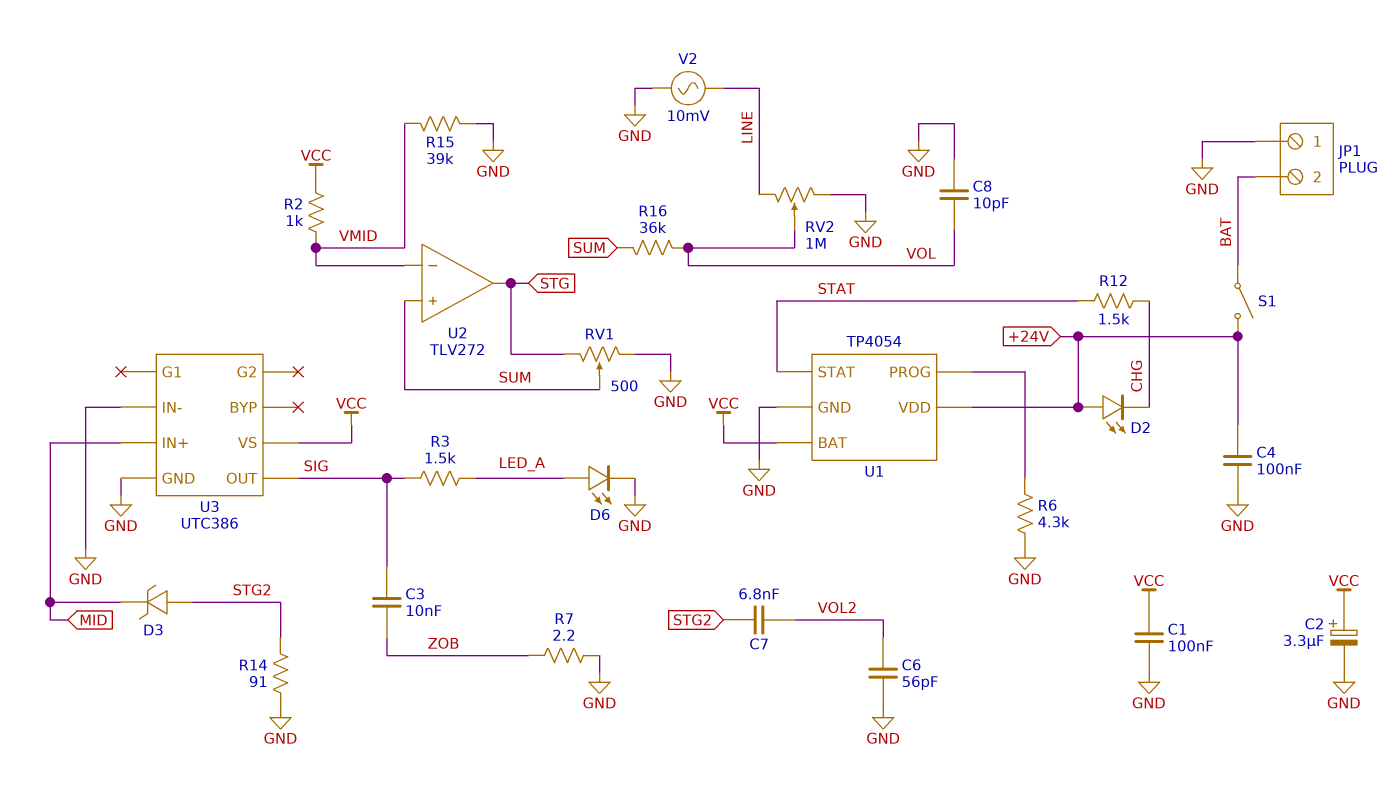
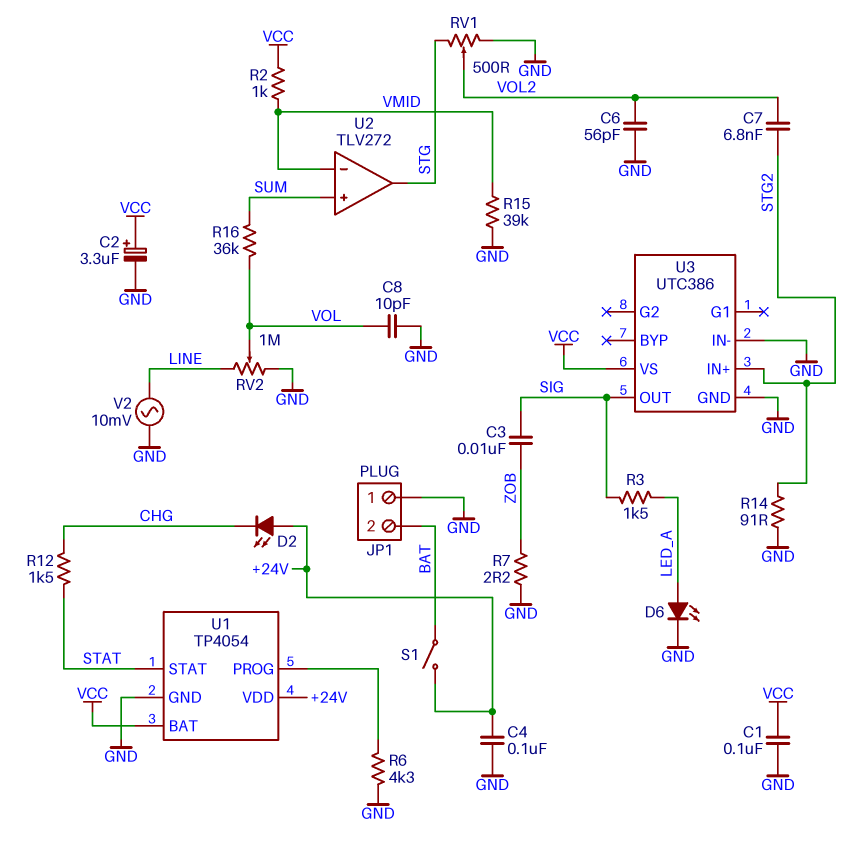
D3: zener (A STG2, K MID) -> none
RV1: 500 (GND, STG, wiper SUM) -> 500 (GND, STG, wiper VOL2)
U3 pin IN+: MID -> STG2

